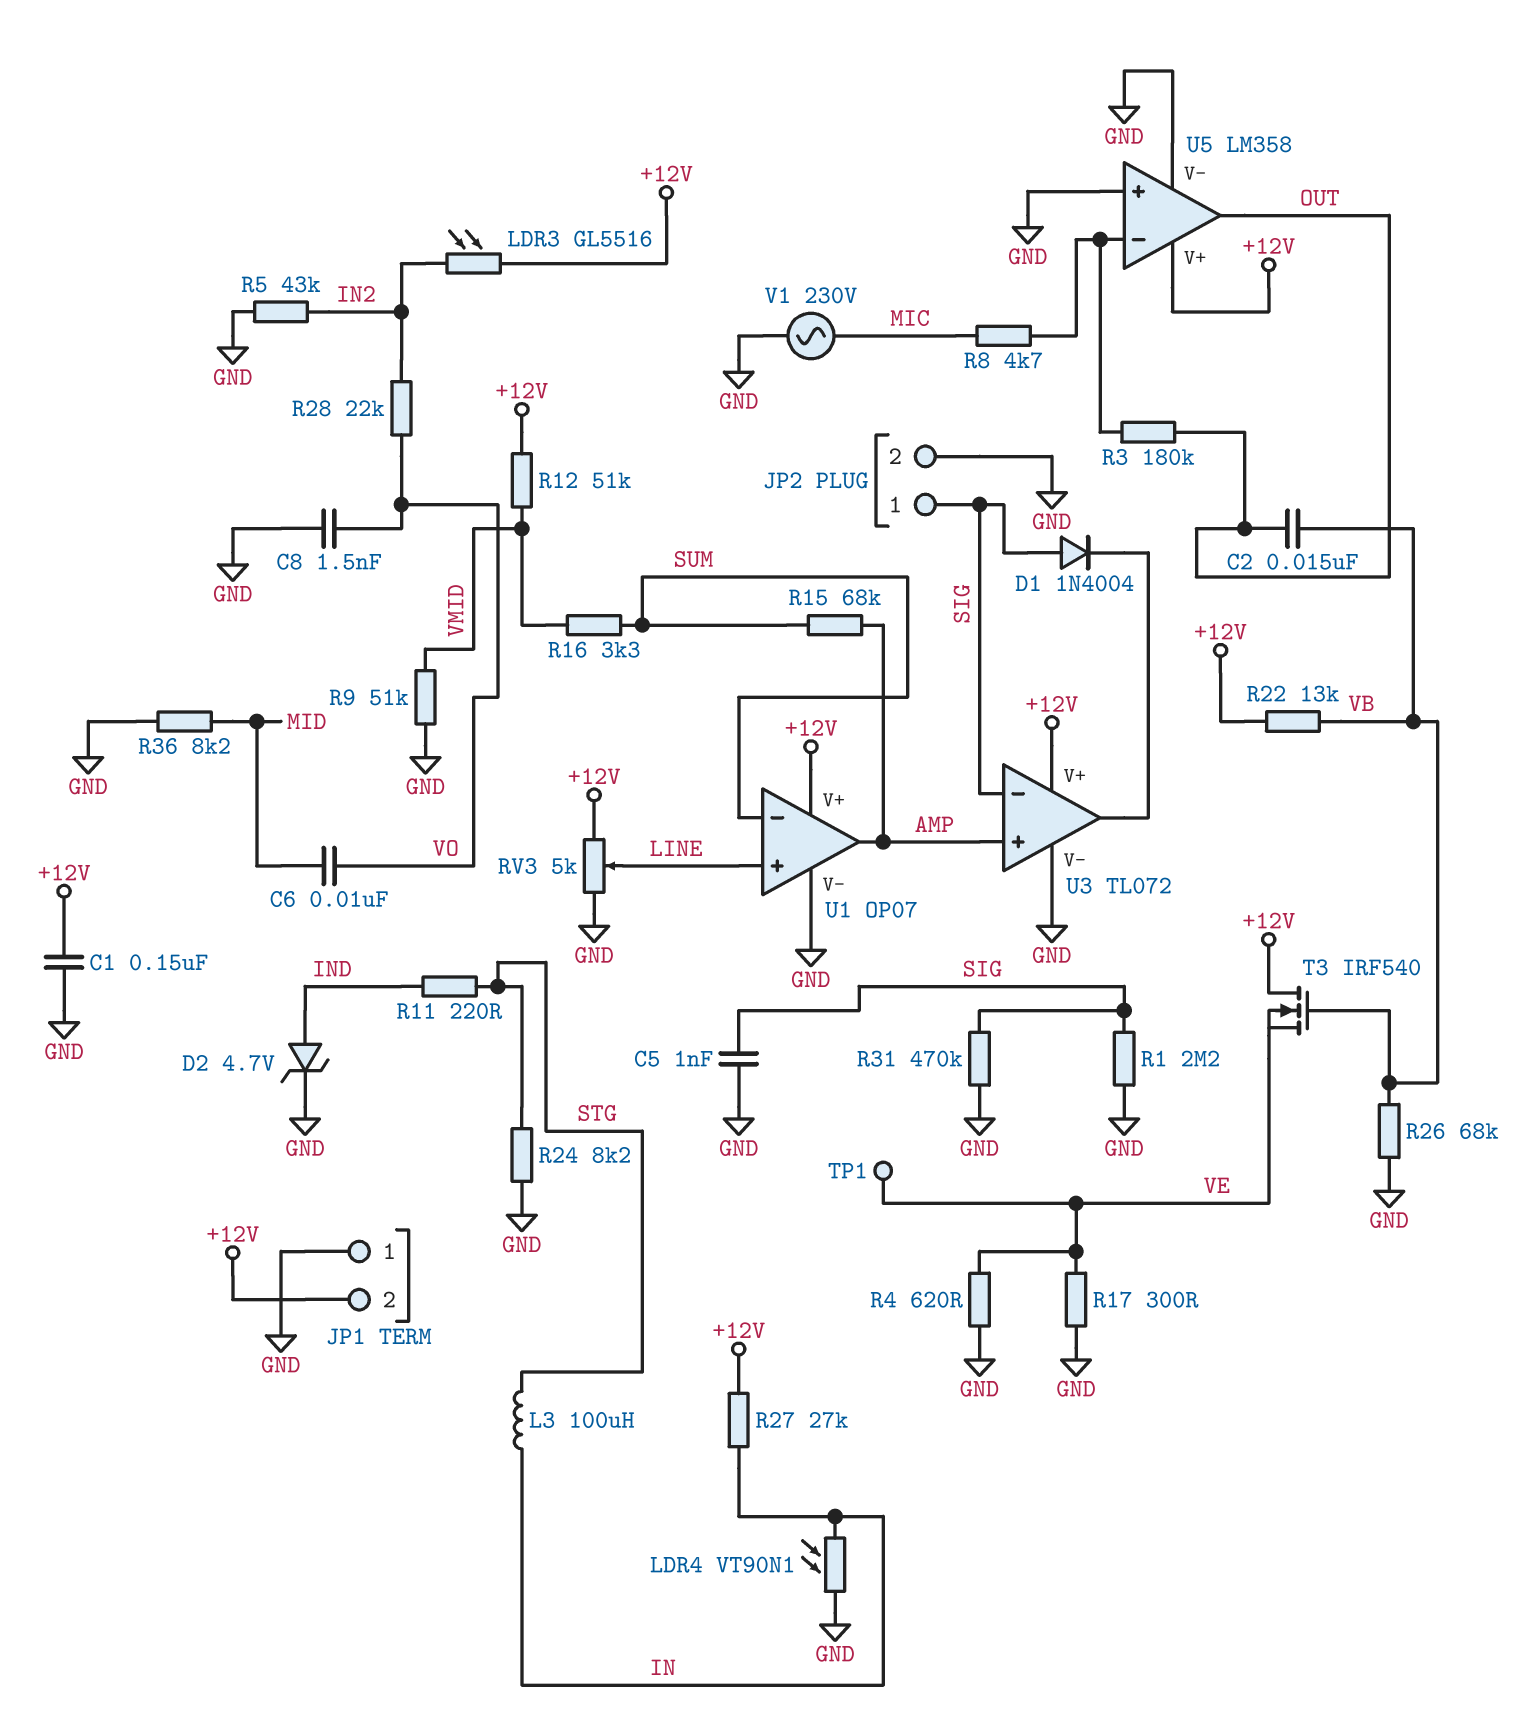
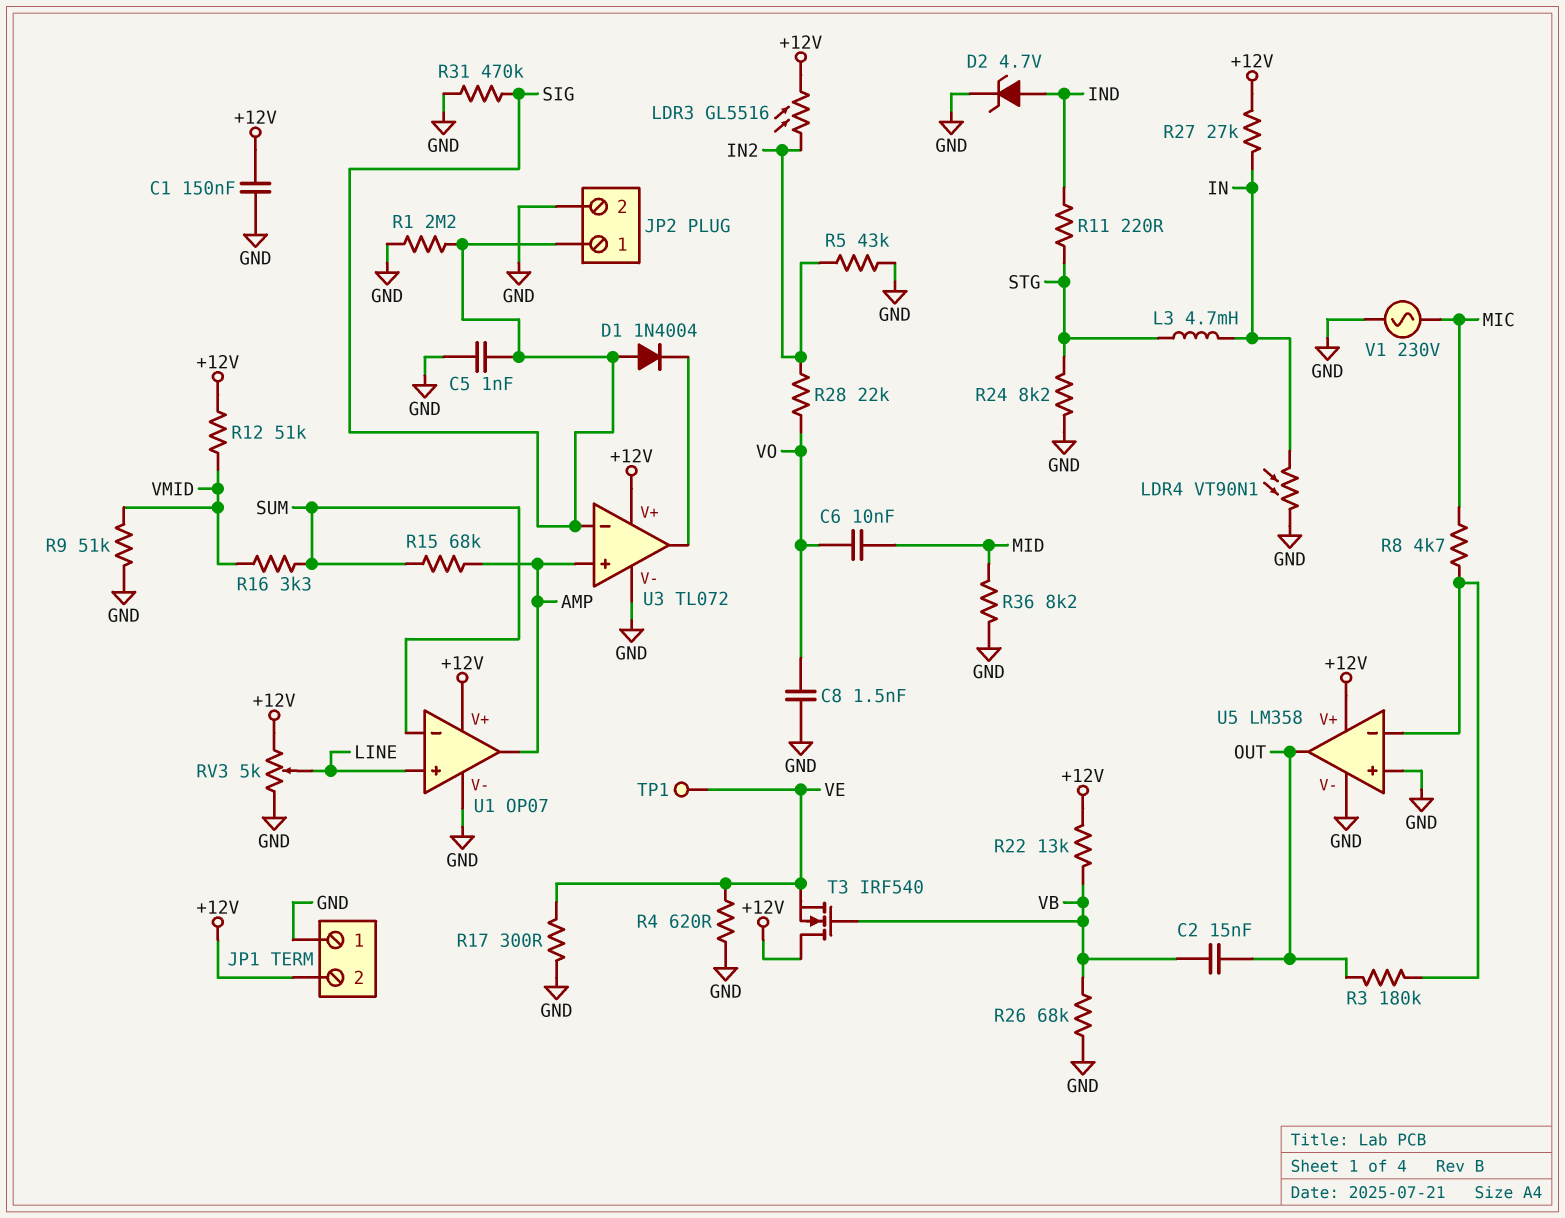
L3: 100uH (IN, STG) -> 4.7mH (IN, STG)

